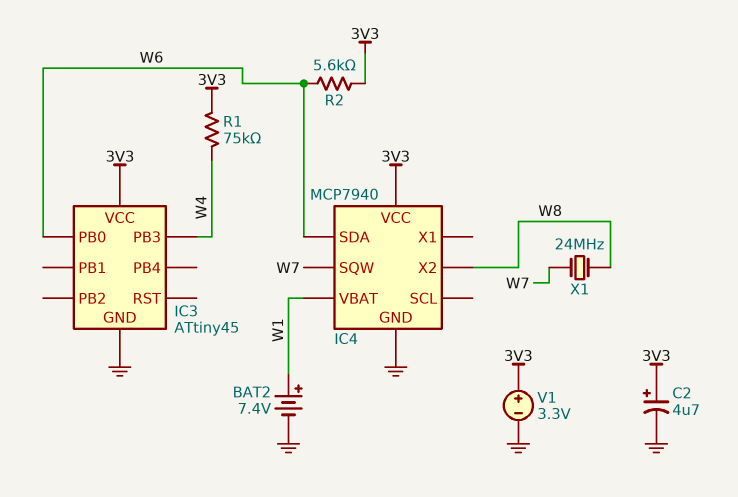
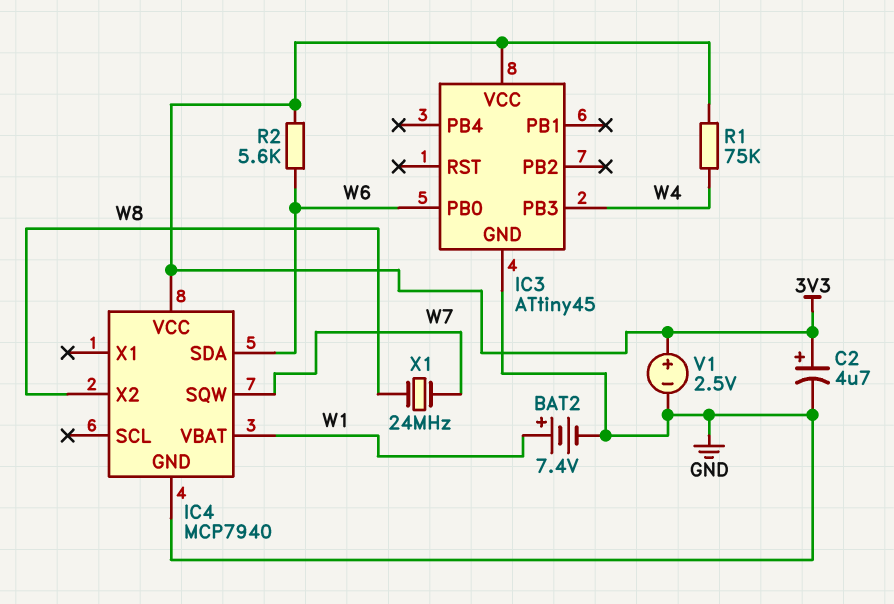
V1: 3.3V (plus 3V3, minus GND) -> 2.5V (plus 3V3, minus GND)

